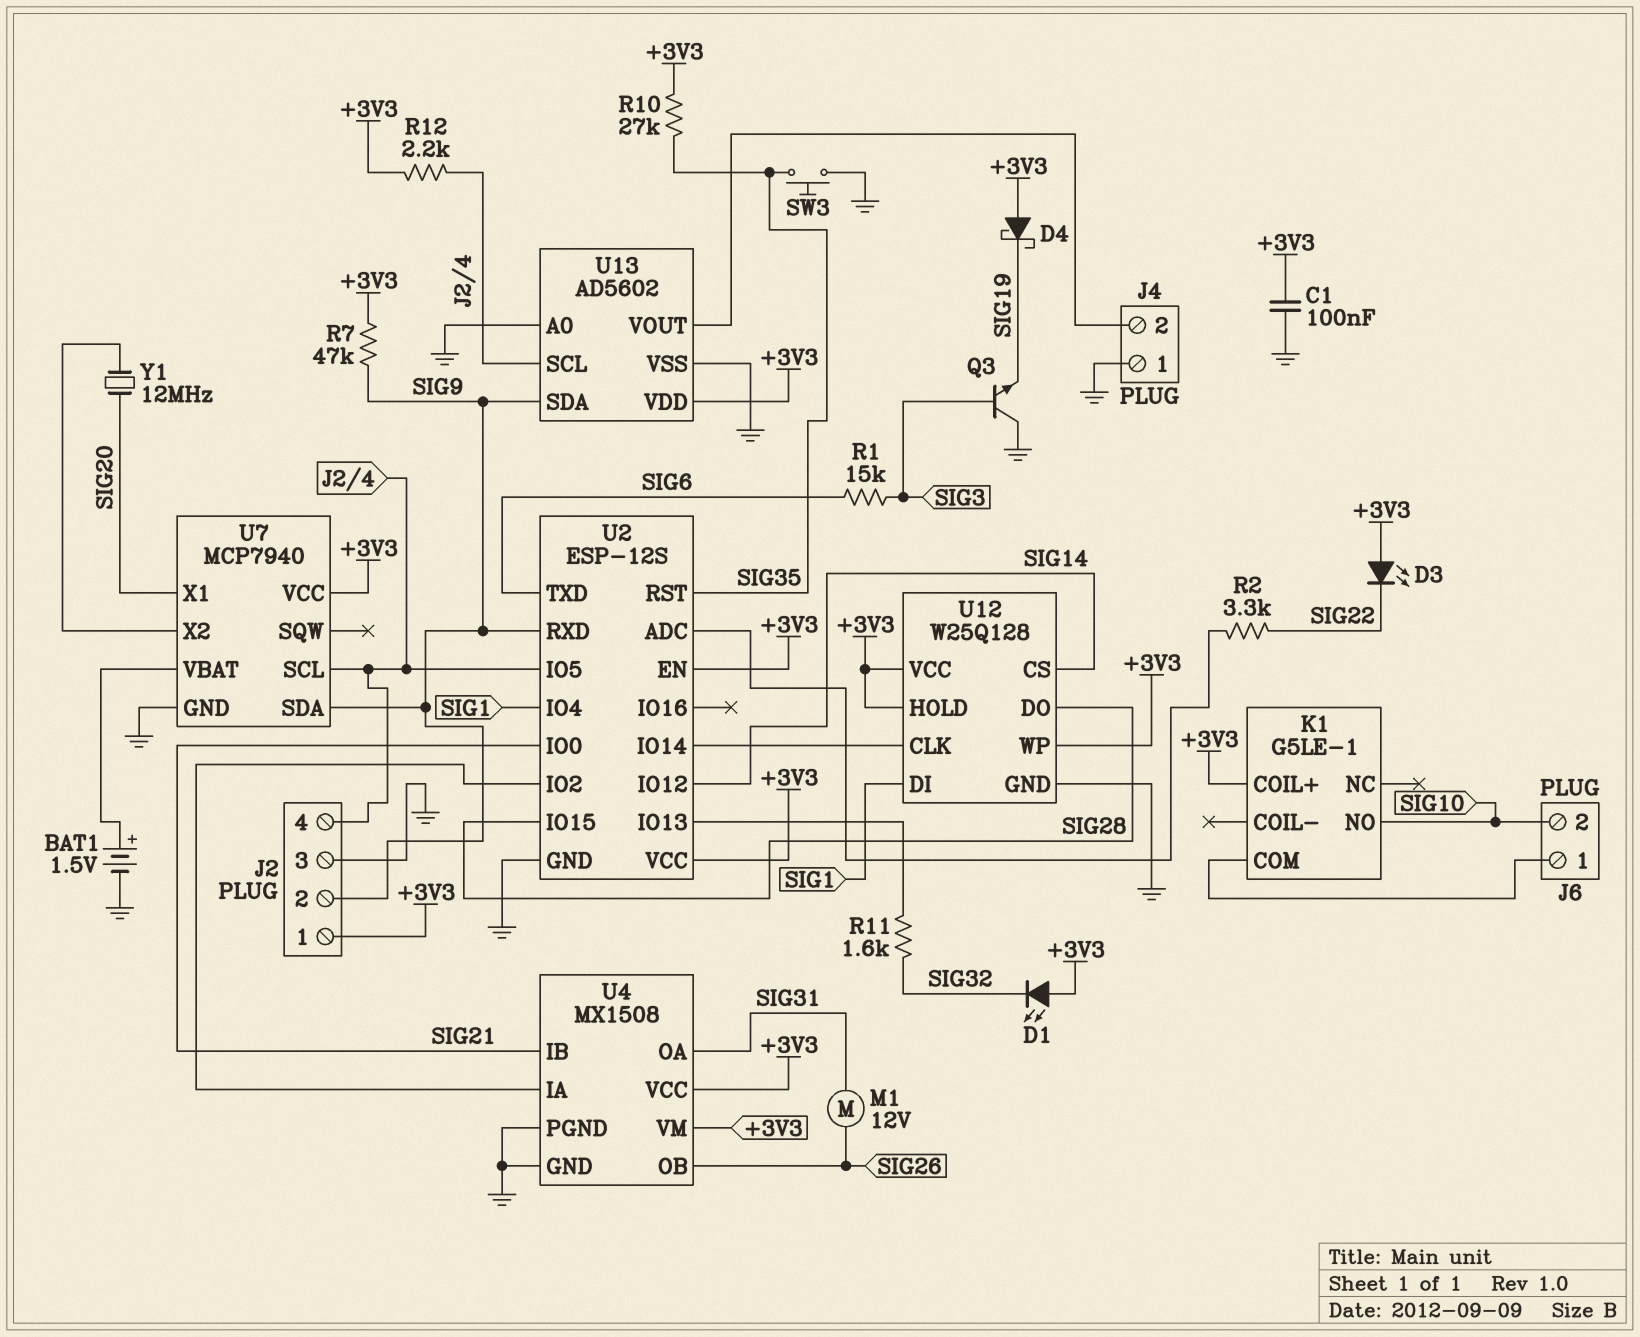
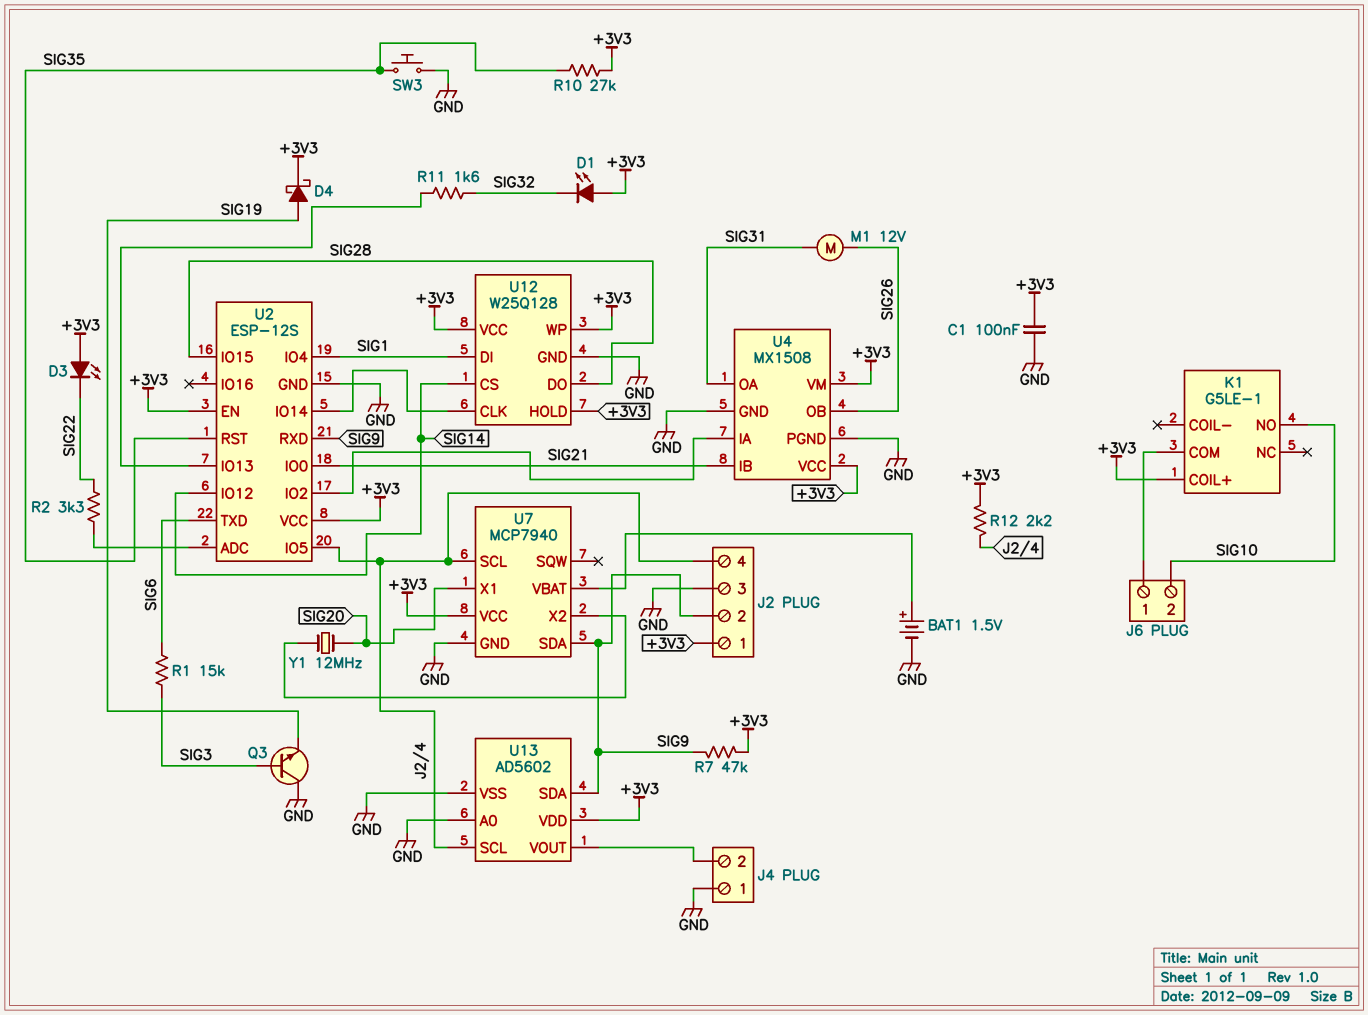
D4: schottky (A +3V3, K SIG19) -> schottky (A SIG19, K +3V3)

